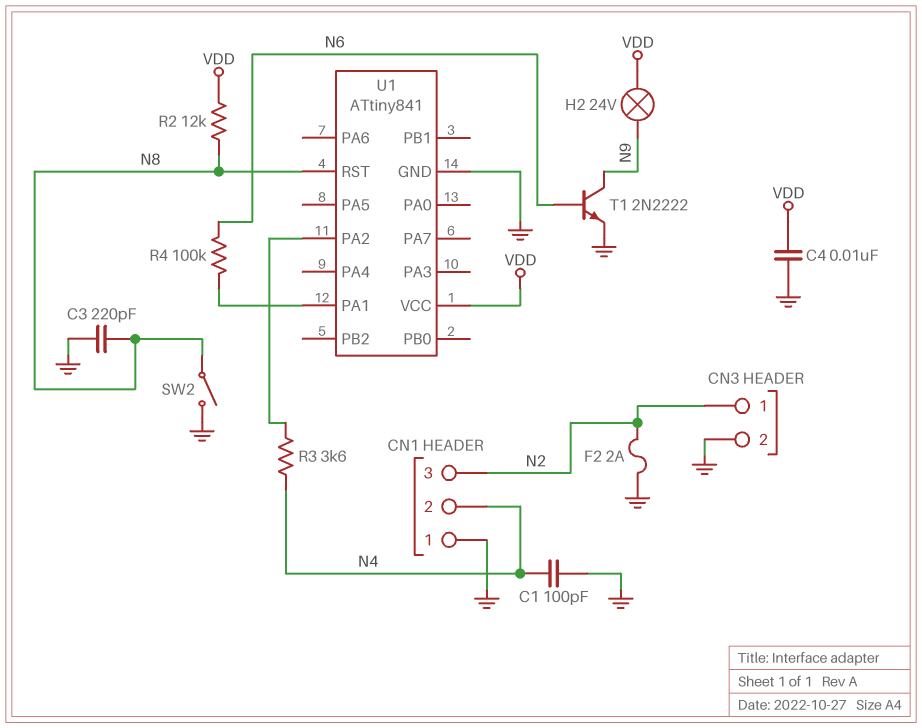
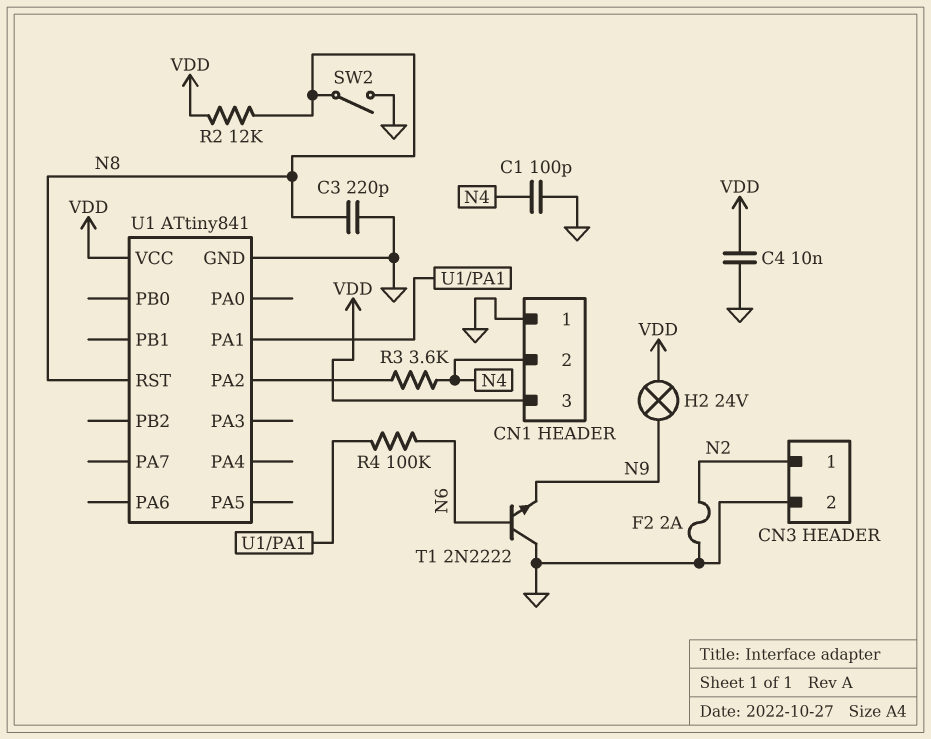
CN1 pin 3: N2 -> VDD
T1: NPN 2N2222 (B N6, C N9, E GND) -> NPN 2N2222 (B N6, C GND, E N9)

